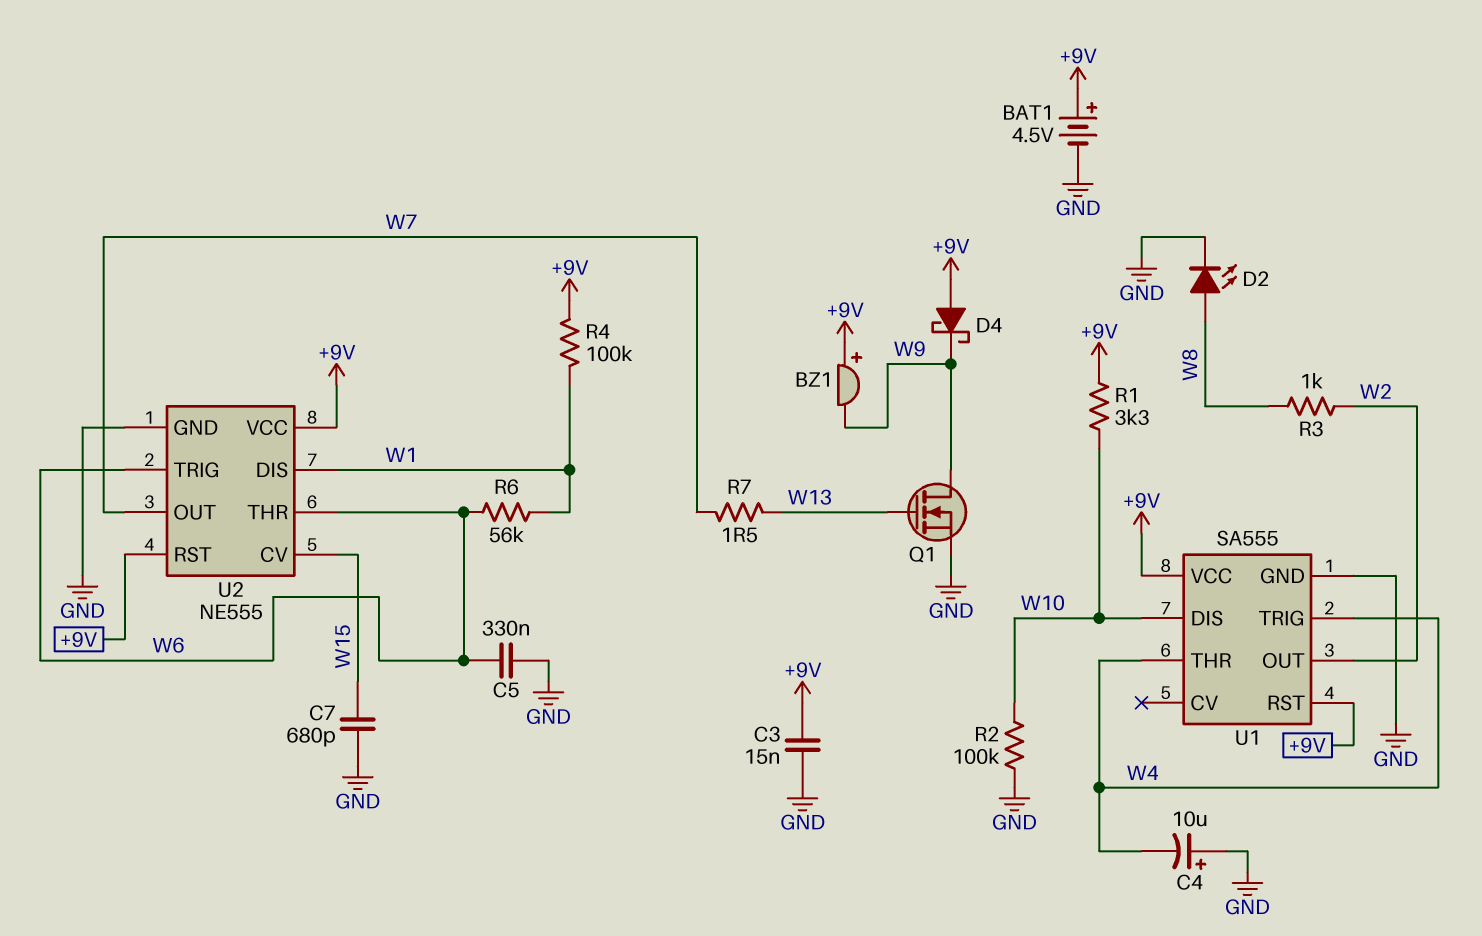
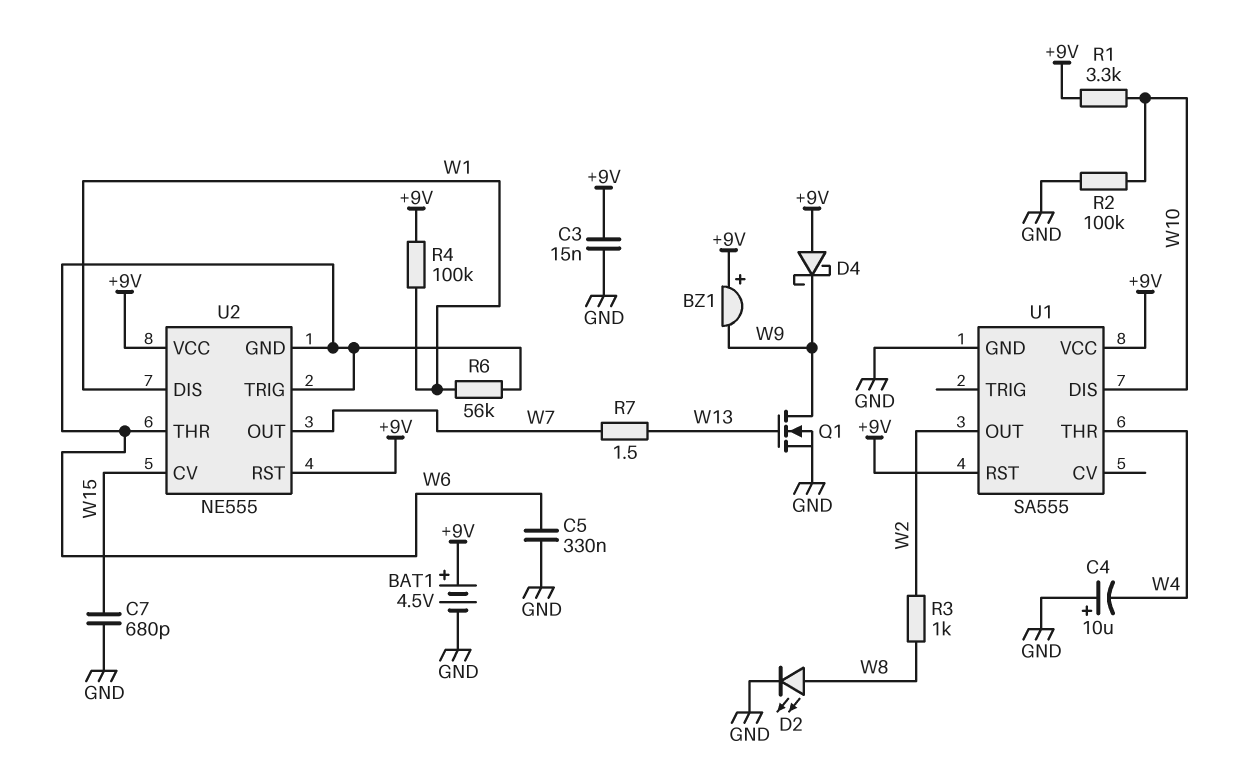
U1 pin TRIG: W4 -> none
U2 pin GND: GND -> W6

